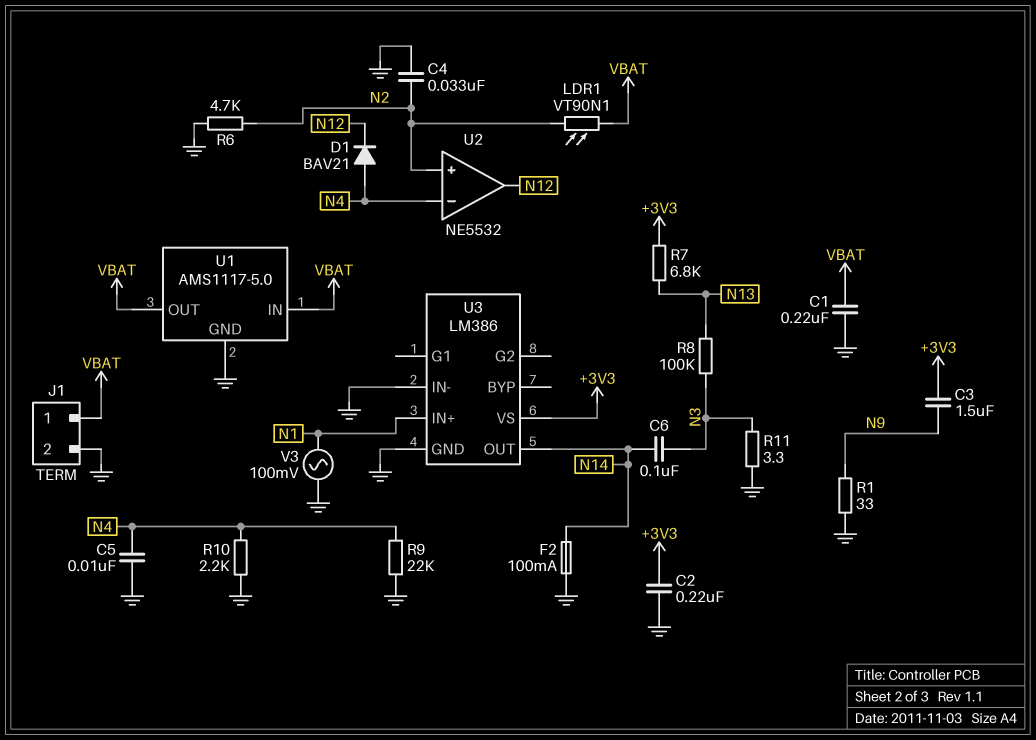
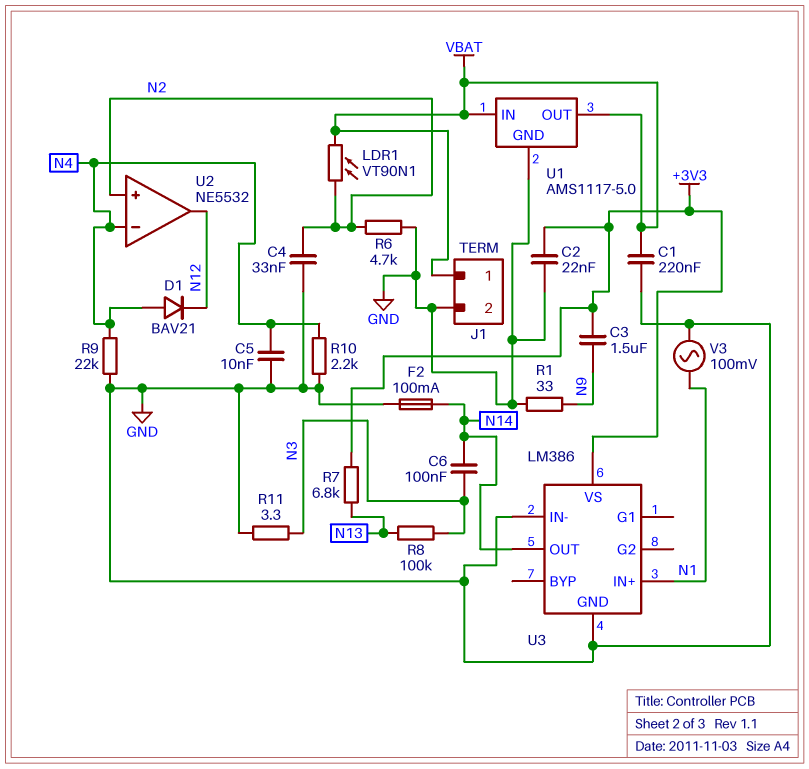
C2: 220nF (+3V3, GND) -> 22nF (+3V3, GND)

